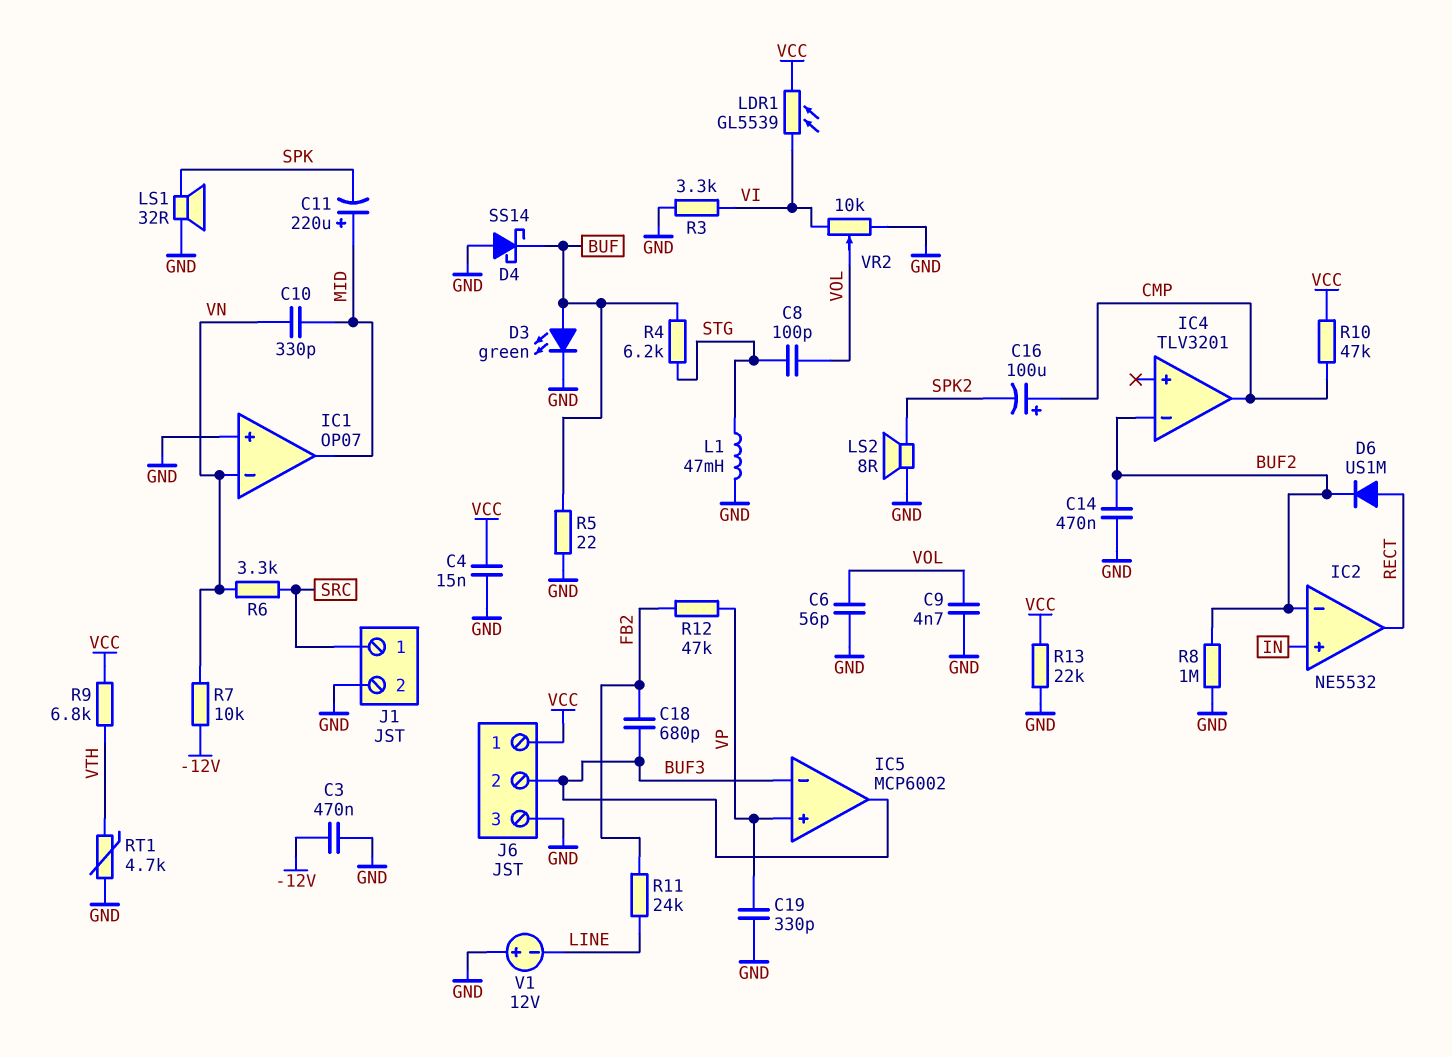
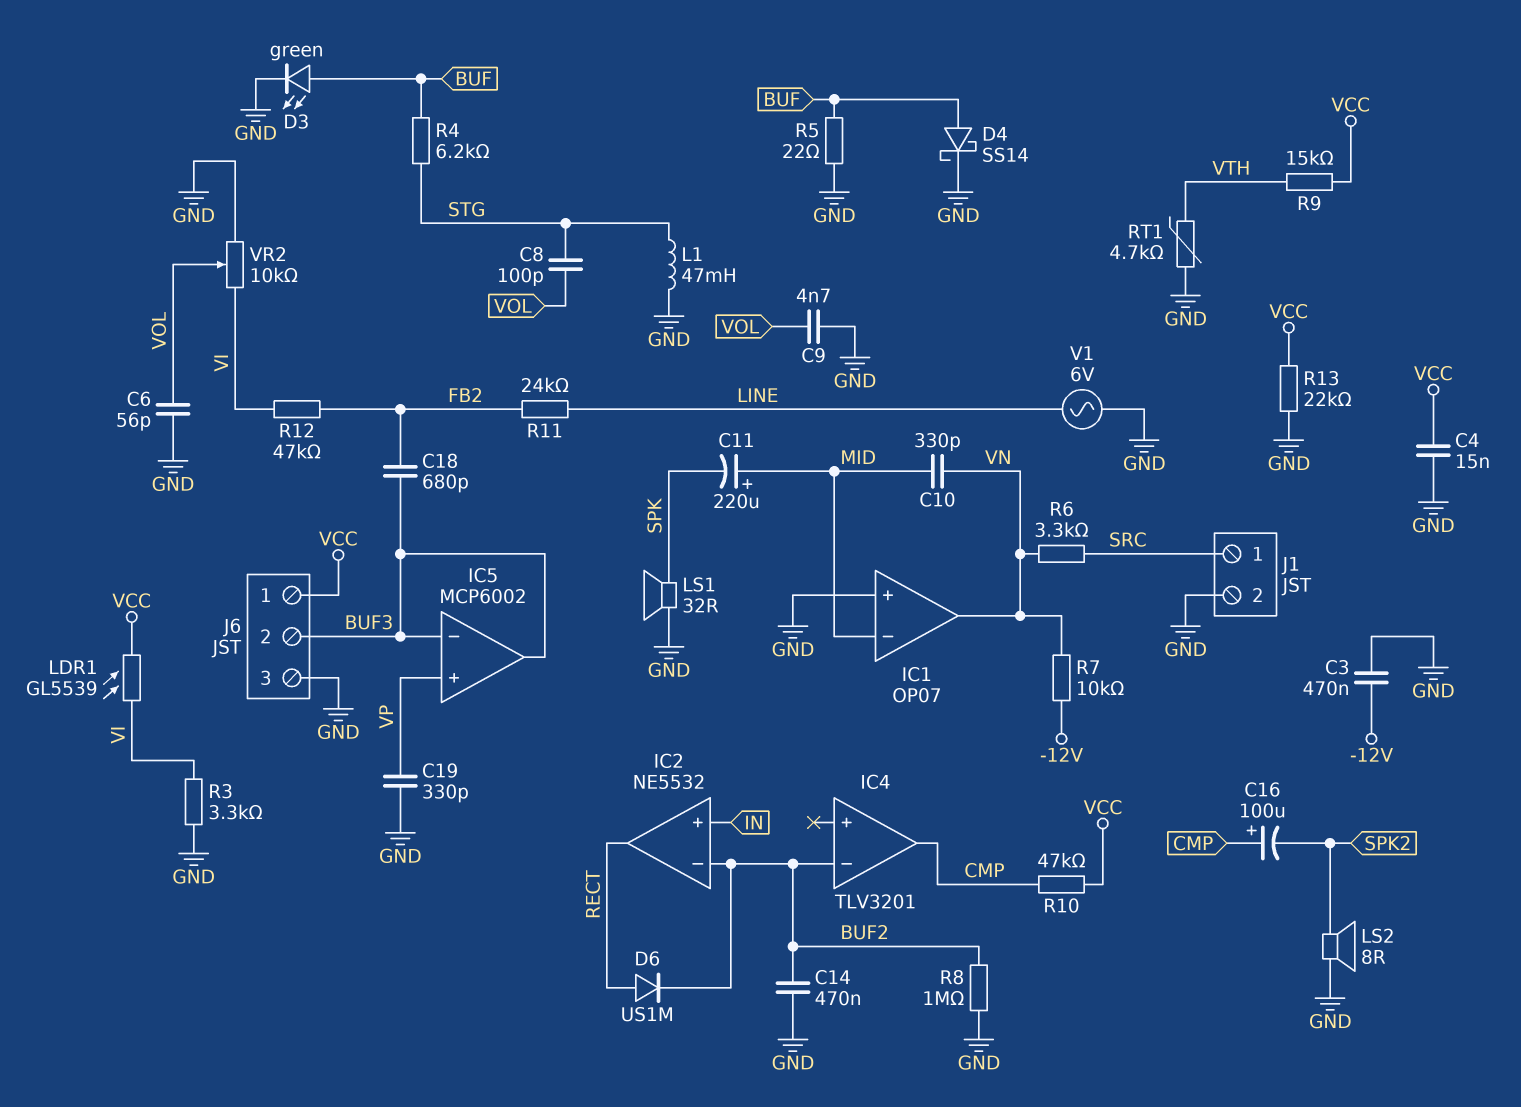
D4: schottky SS14 (A GND, K BUF) -> schottky SS14 (A BUF, K GND)
IC1 pin in-: VN -> MID
IC1 pin out: MID -> VN
R9: 6.8k (VCC, VTH) -> 15k (VCC, VTH)
R12: 47k (FB2, VP) -> 47k (FB2, VI)
V1: 12V (plus GND, minus LINE) -> AC 6V (GND, LINE)

